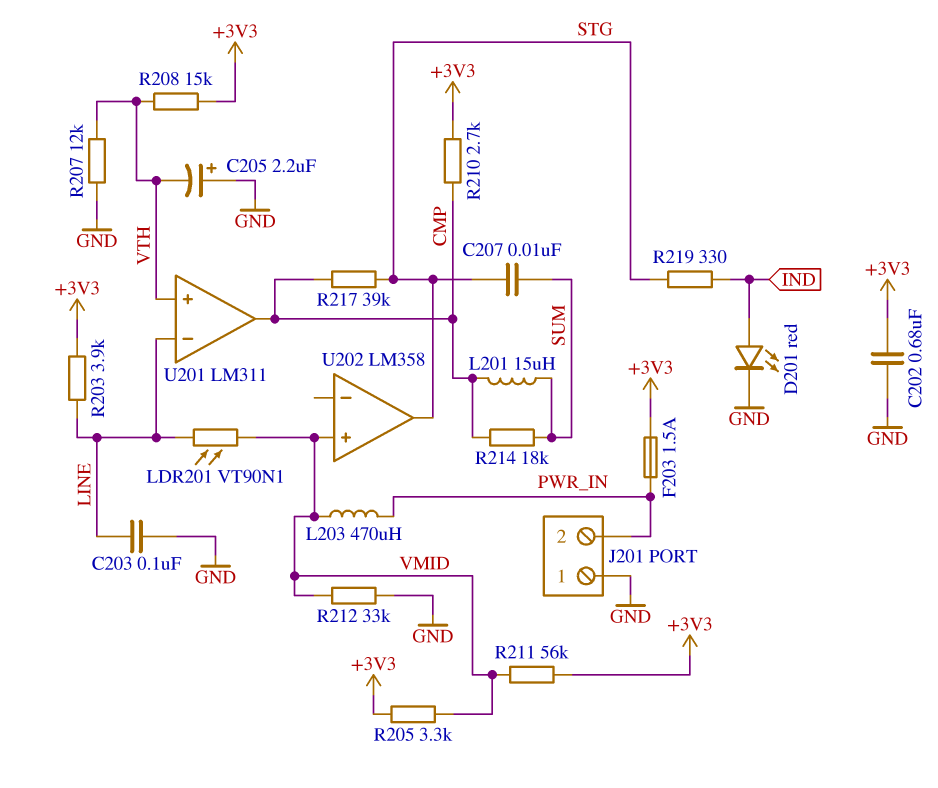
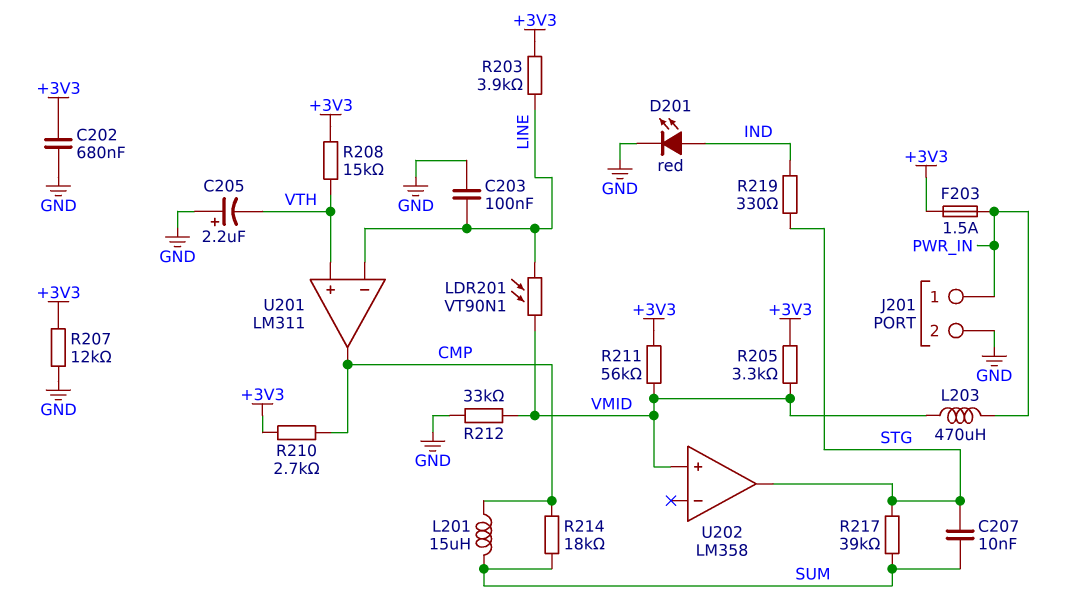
J201 pin 1: GND -> PWR_IN
J201 pin 2: PWR_IN -> GND
R207: 12k (GND, VTH) -> 12k (+3V3, GND)
R217: 39k (CMP, STG) -> 39k (STG, SUM)

